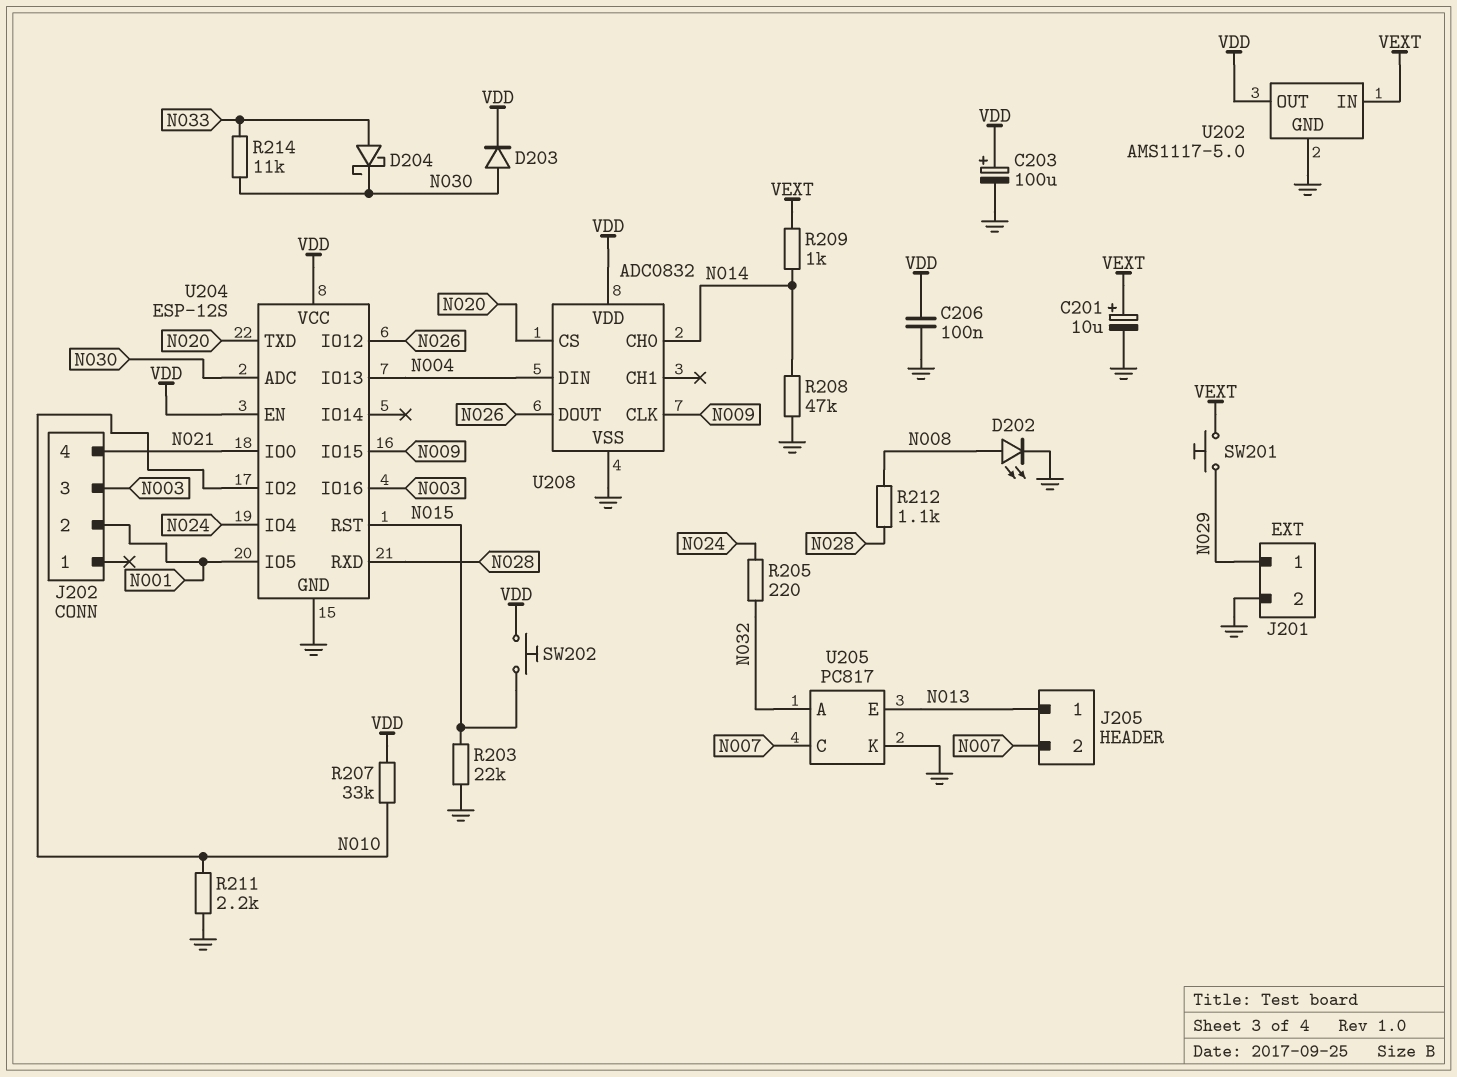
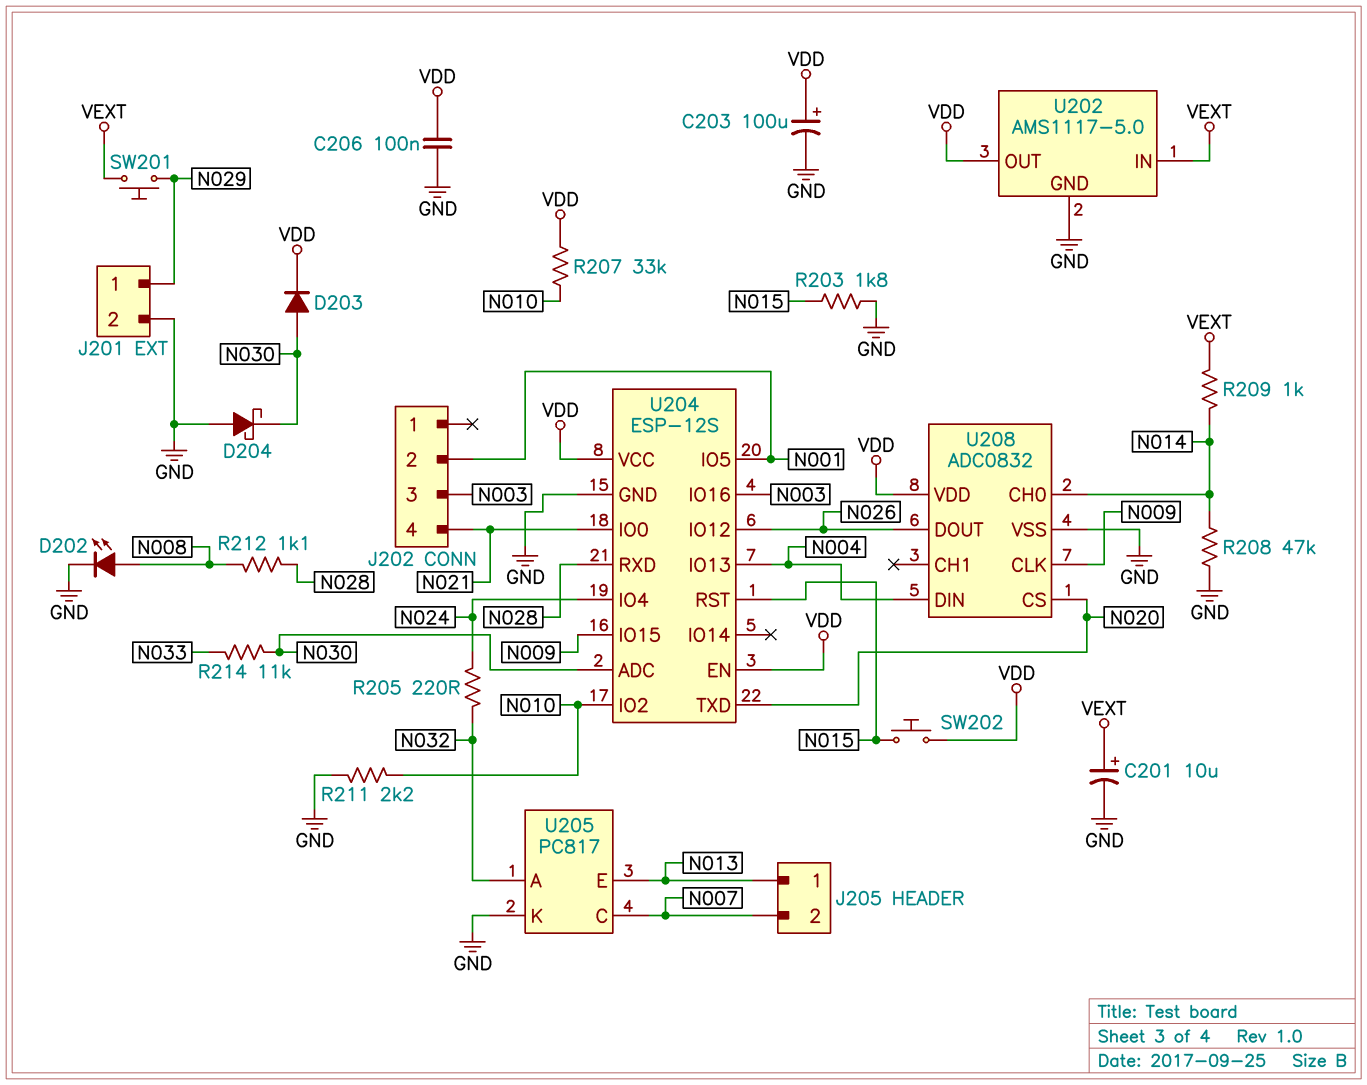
D204: schottky (A N033, K N030) -> schottky (A GND, K N030)
R203: 22k (GND, N015) -> 1.8k (GND, N015)

